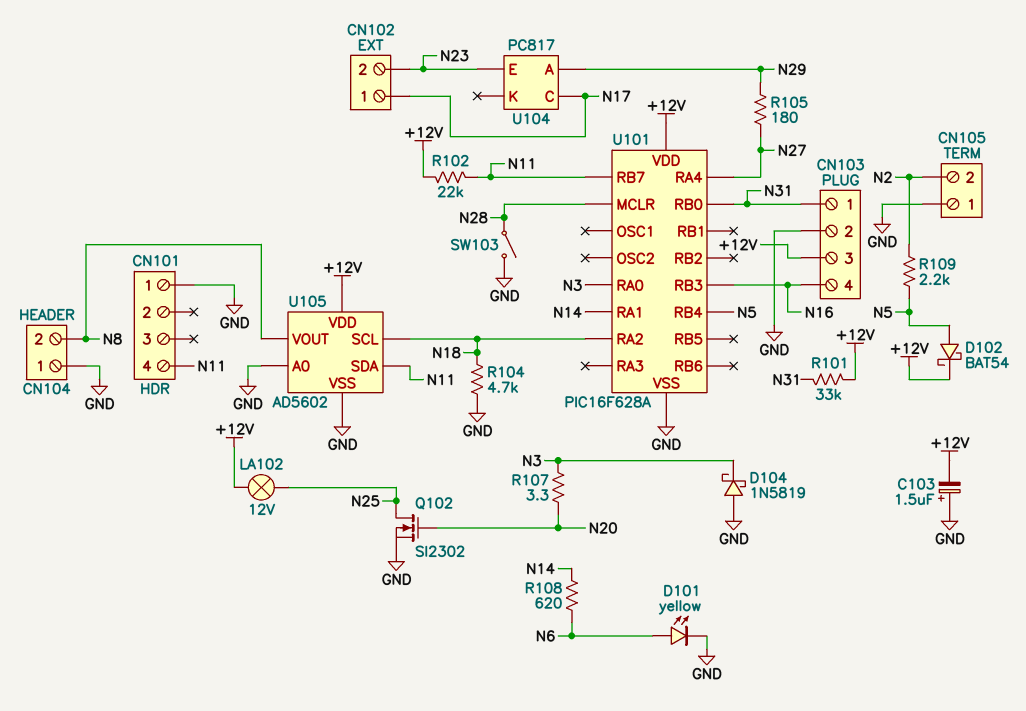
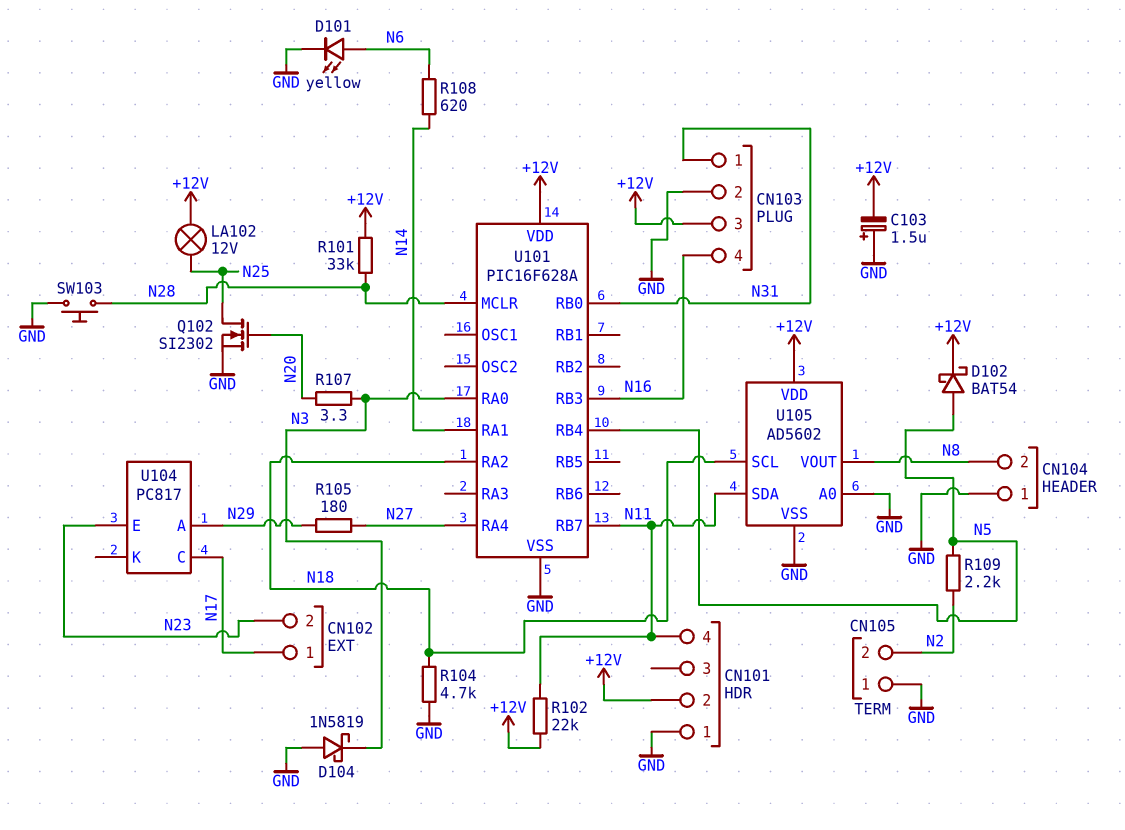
CN101 pin 2: none -> +12V
R101: 33k (+12V, N31) -> 33k (+12V, N28)
SW103: switch (GND, N28) -> button (GND, N28)

